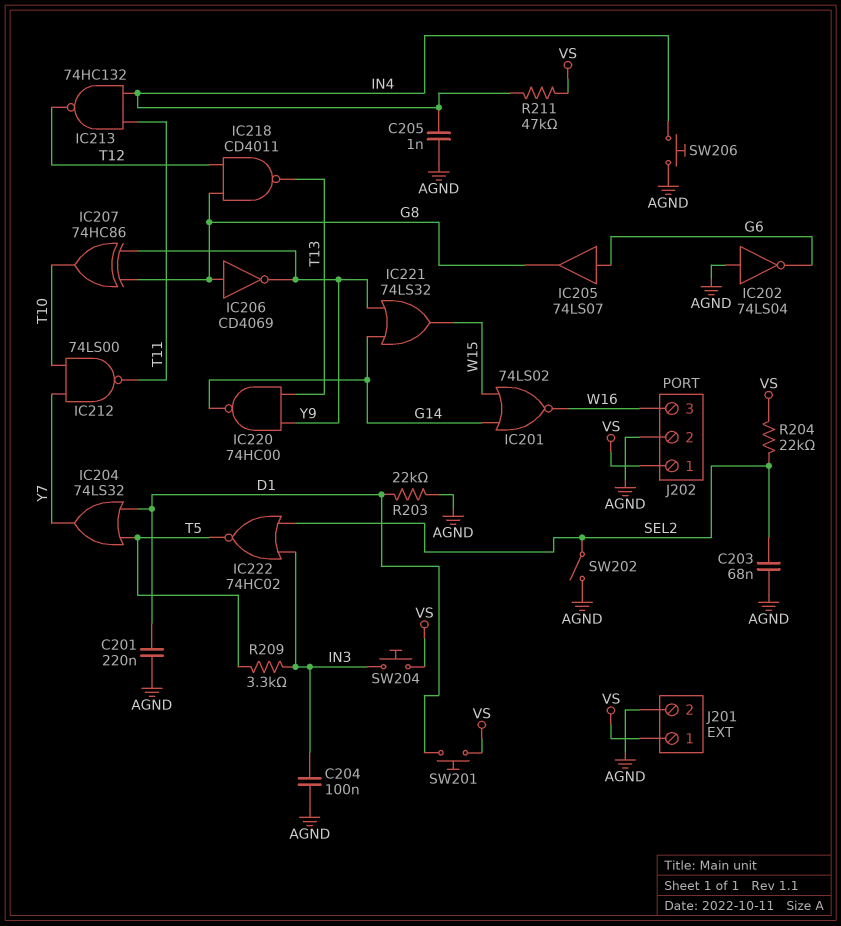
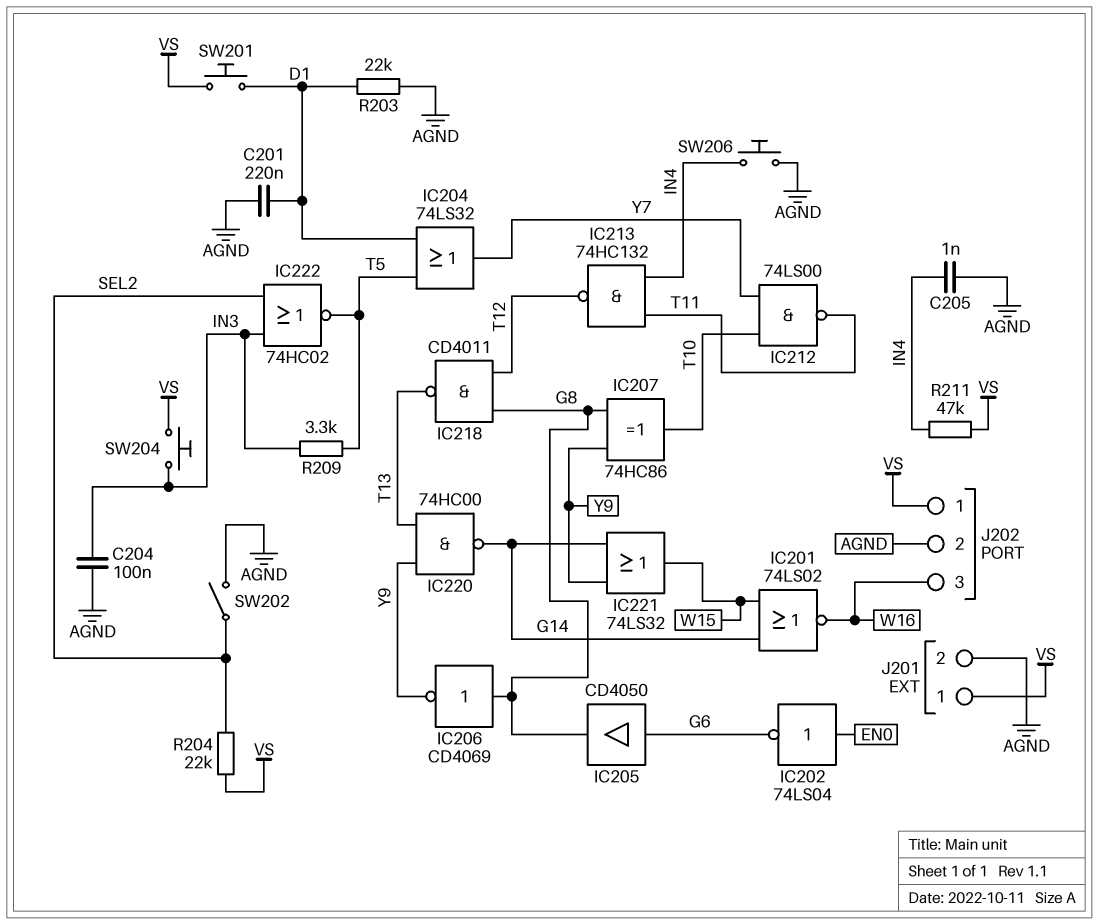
C203: 68nF (AGND, SEL2) -> none
IC202: NOT 74LS04 (in AGND, out G6) -> NOT 74LS04 (in EN0, out G6)
IC205: buffer 74LS07 (in G6, out G8) -> buffer CD4050 (in G6, out G8)

